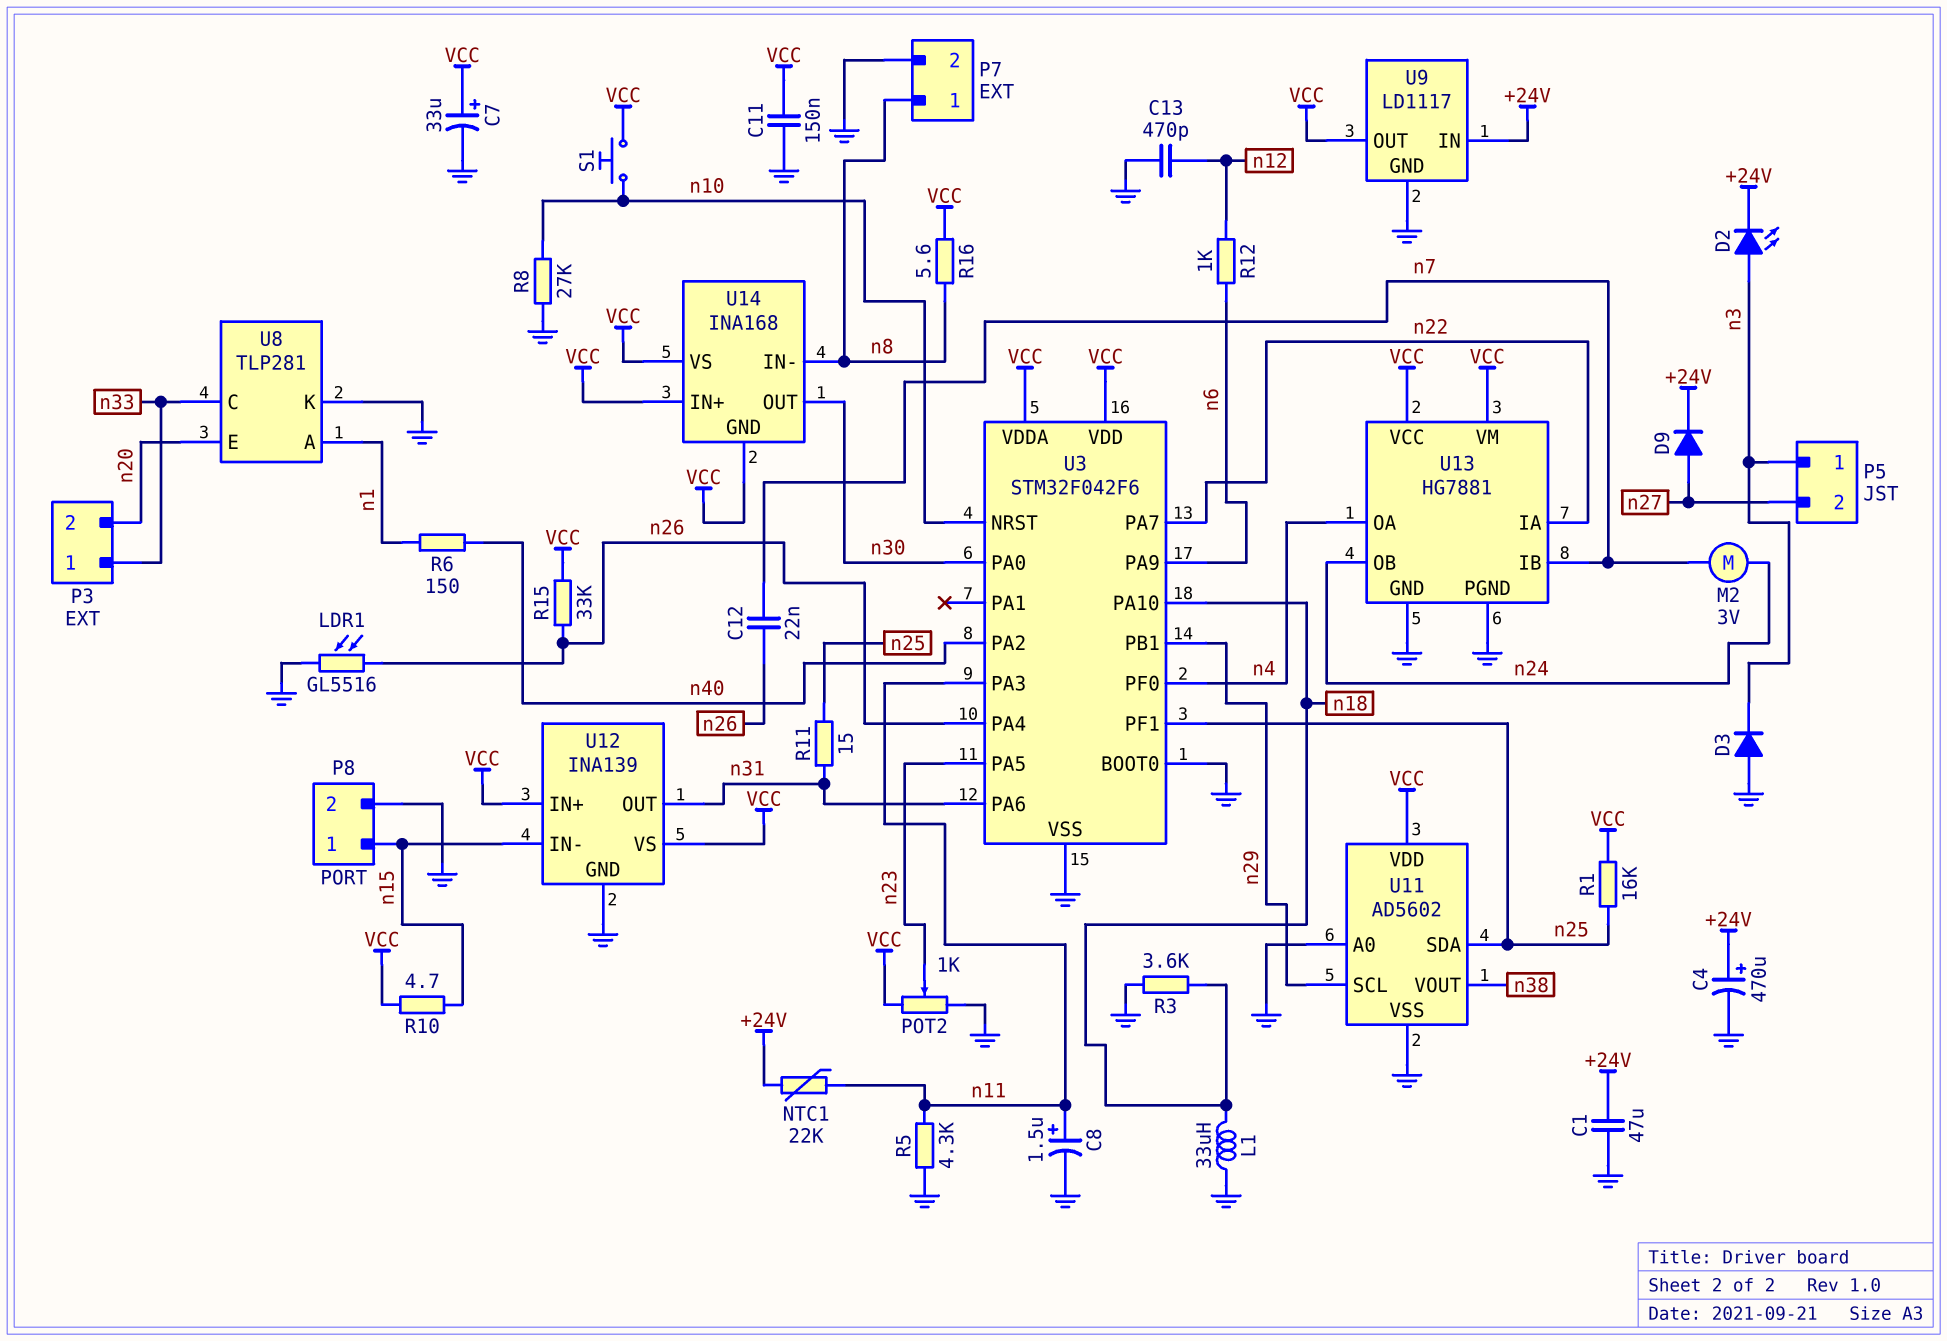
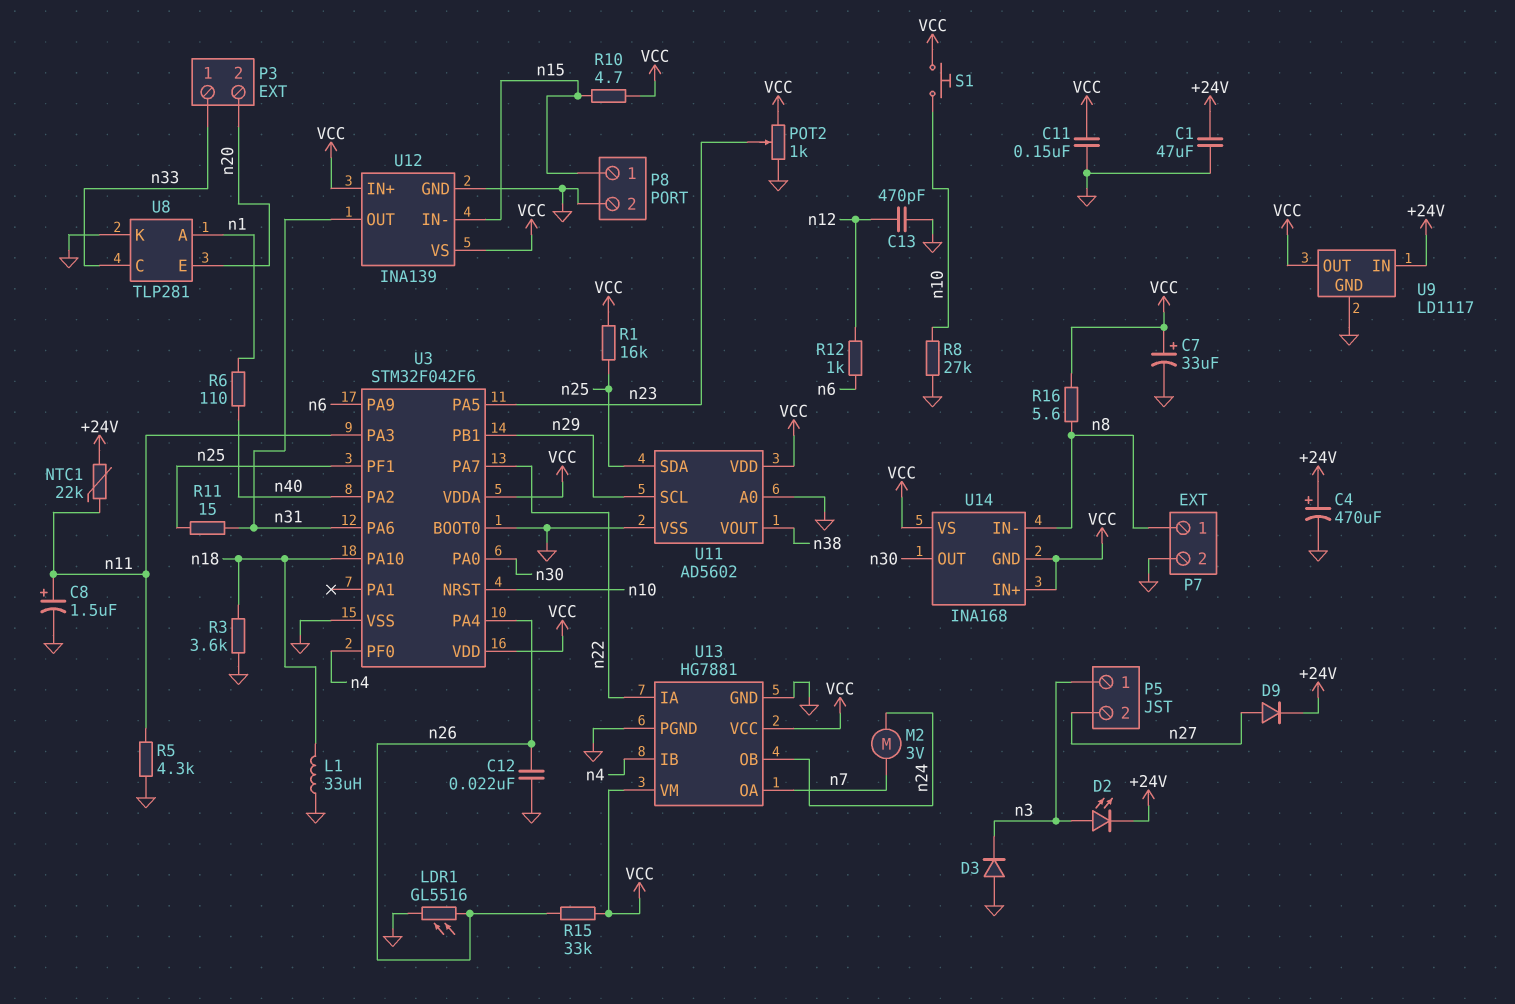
C12: 22nF (n7, n26) -> 22nF (GND, n26)
R6: 150 (n1, n40) -> 110 (n1, n40)
U13 pin IB: n7 -> n4
U13 pin OA: n4 -> n7

